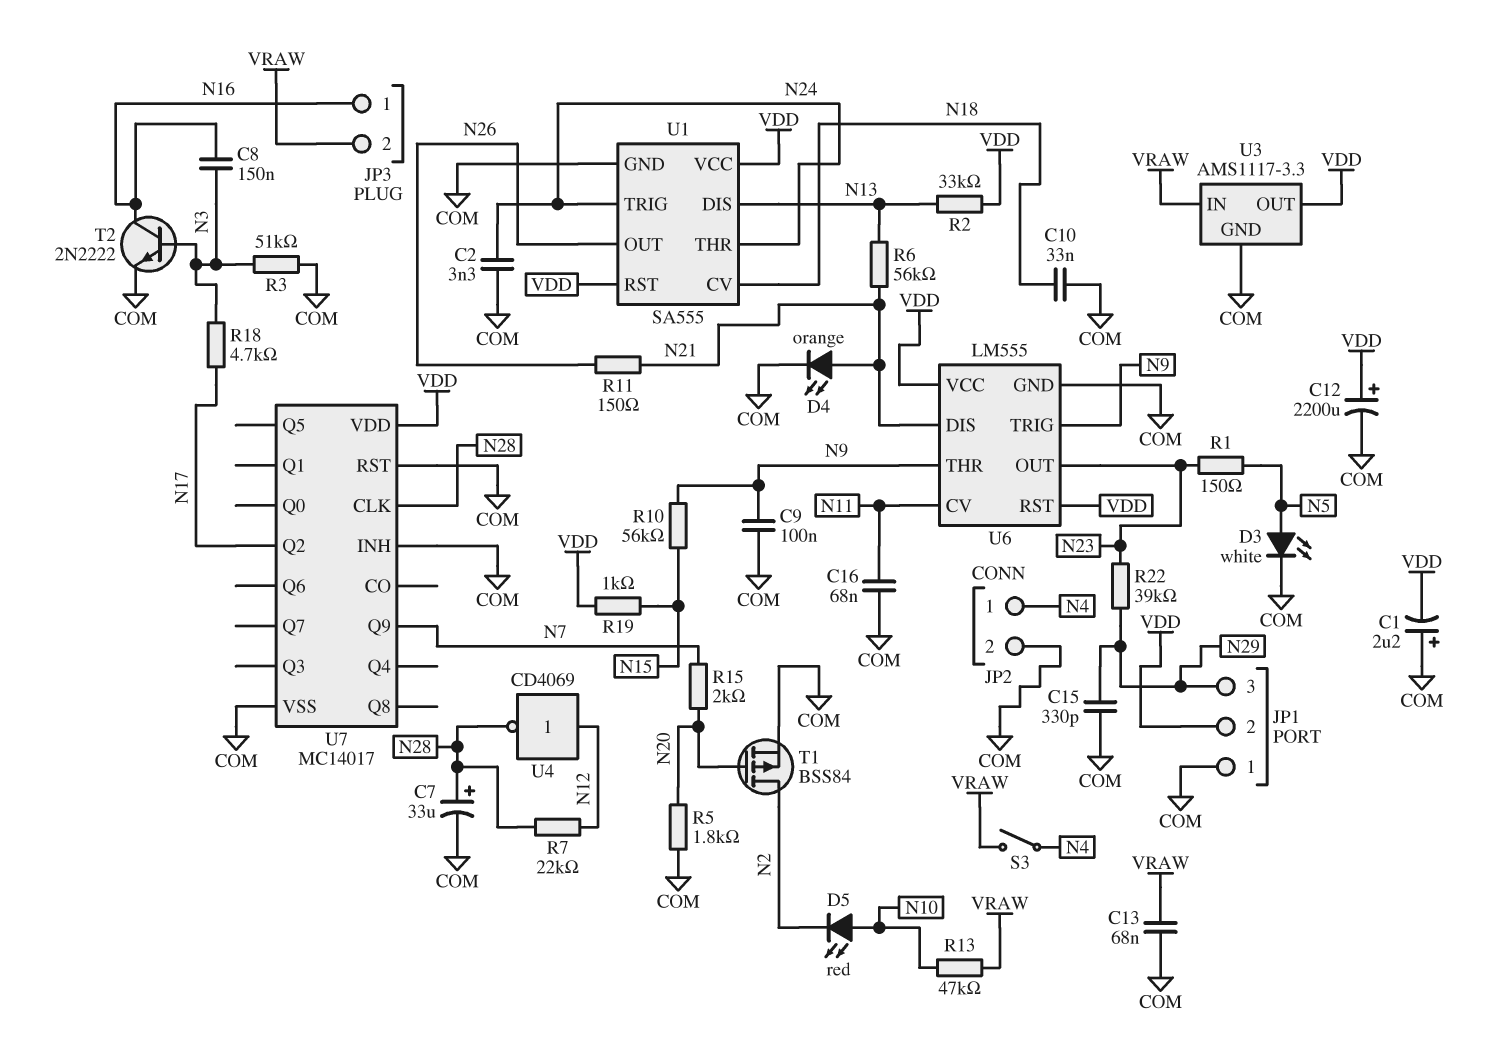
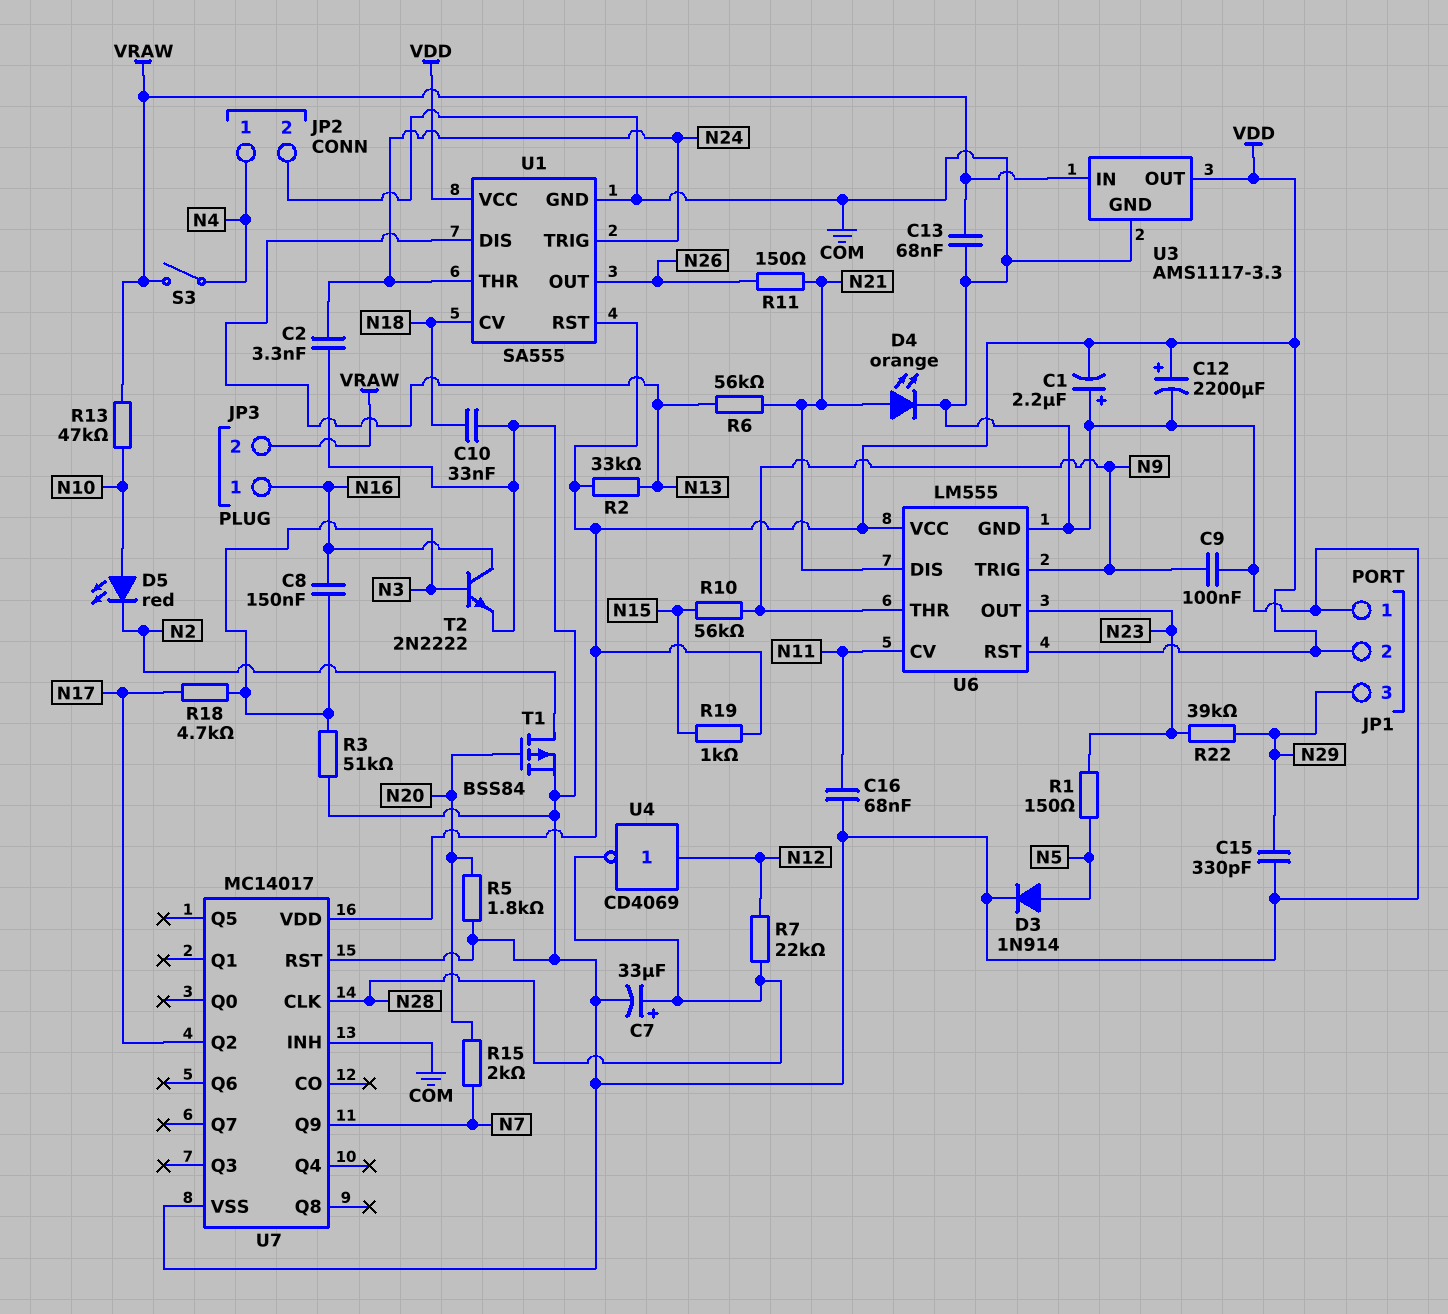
D3: LED white (A N5, K COM) -> diode 1N914 (A N5, K COM)

